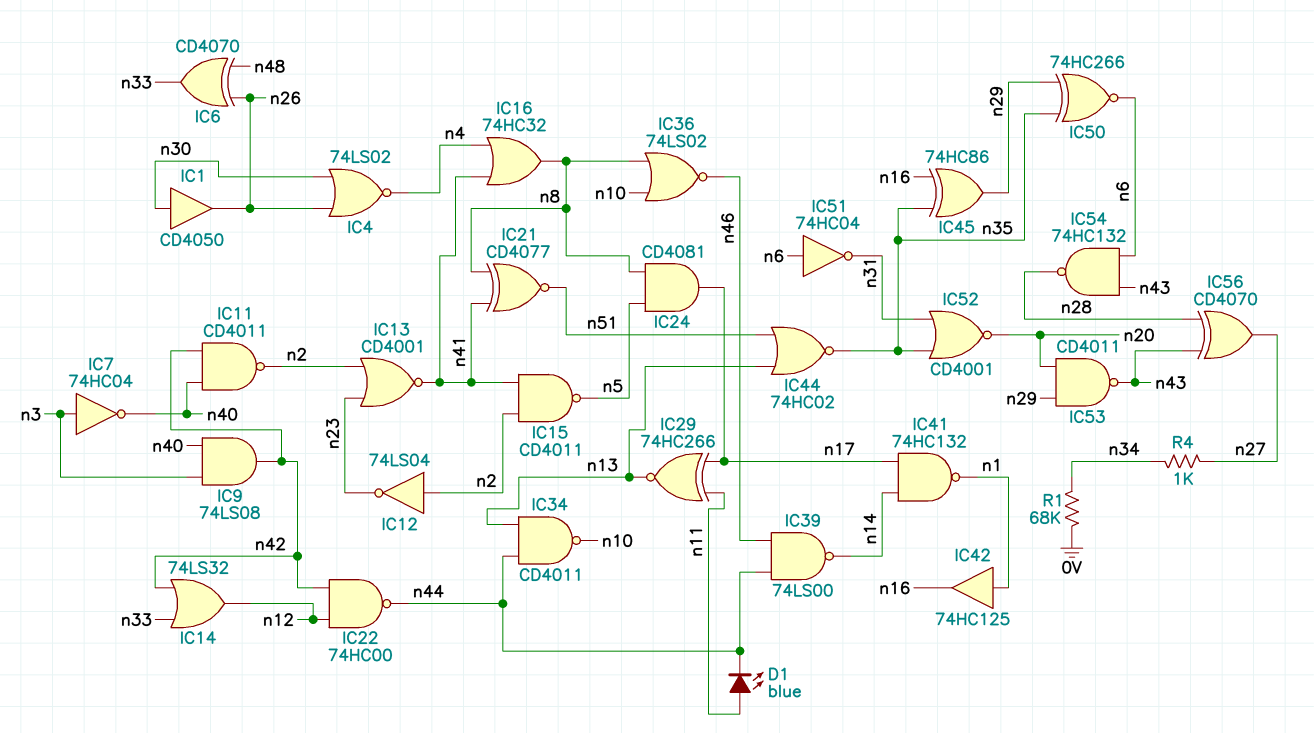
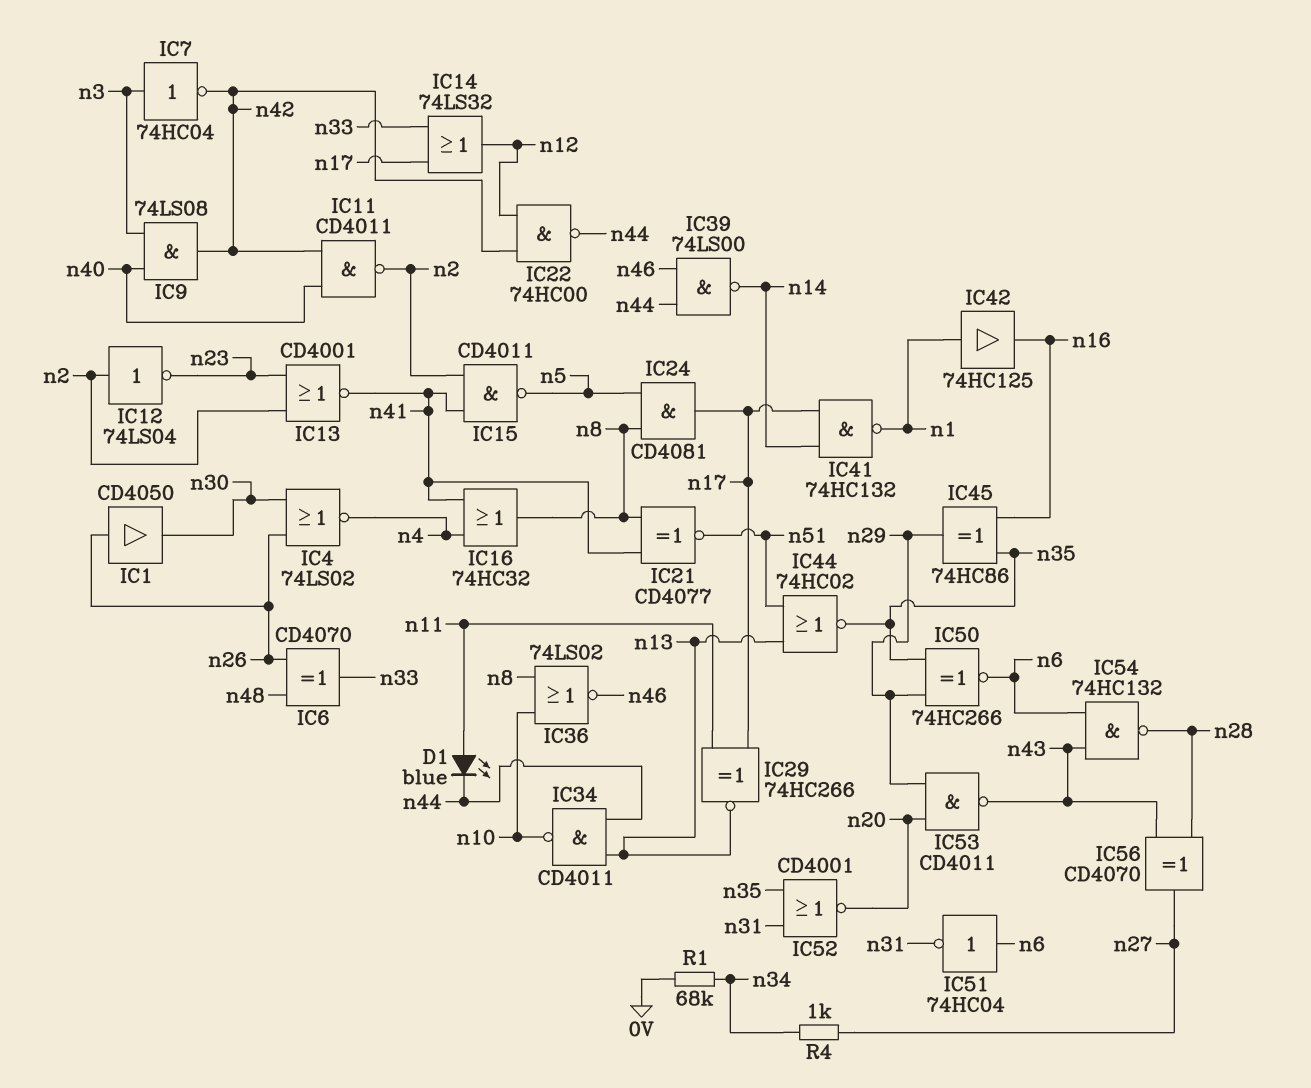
IC1: buffer CD4050 (in n30, out n26) -> buffer CD4050 (in n26, out n30)
IC7: NOT 74HC04 (in n3, out n40) -> NOT 74HC04 (in n3, out n42)
IC14: OR 74LS32 (in n33, in n42, out n12) -> OR 74LS32 (in n17, in n33, out n12)

